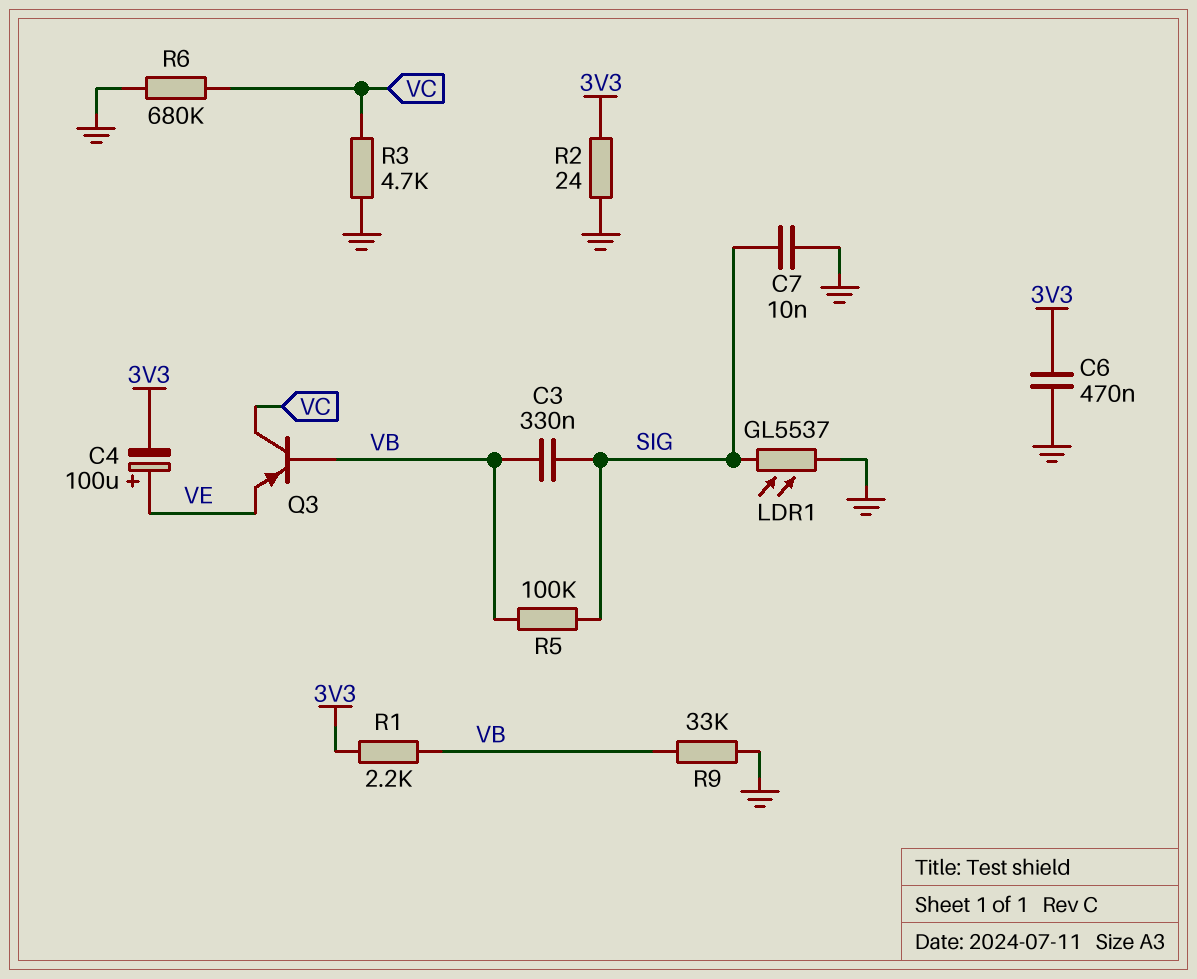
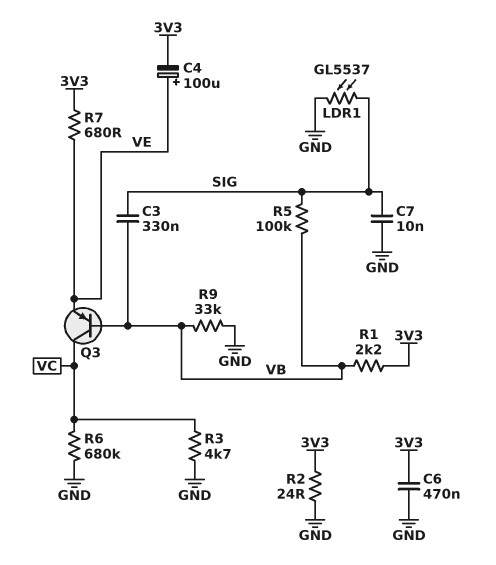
R7: none -> 680 (3V3, VE)

